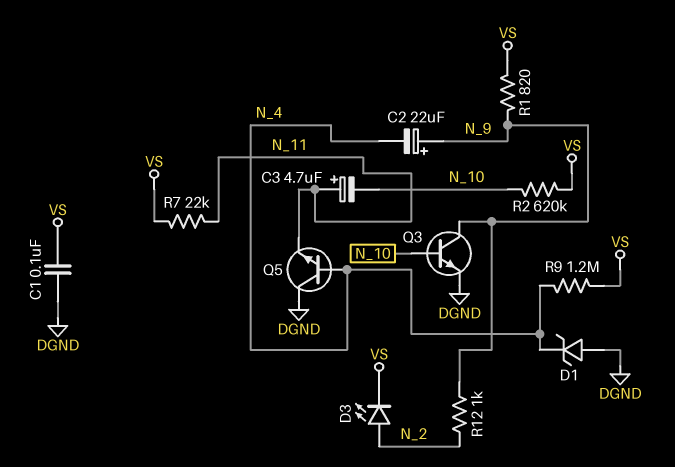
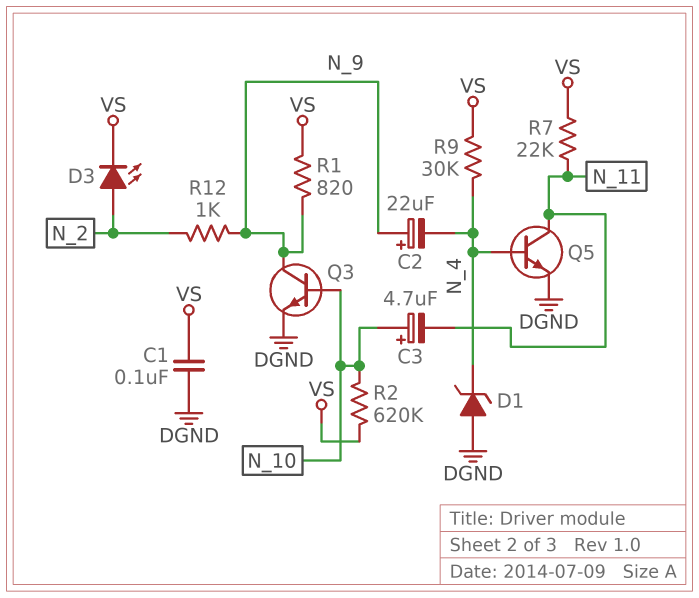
C3: 4.7uF (plus N_11, minus N_10) -> 4.7uF (plus N_10, minus N_11)
Q5: NPN (B N_4, C DGND, E N_11) -> NPN (B N_4, C N_11, E DGND)
R9: 1.2M (N_4, VS) -> 30k (N_4, VS)

